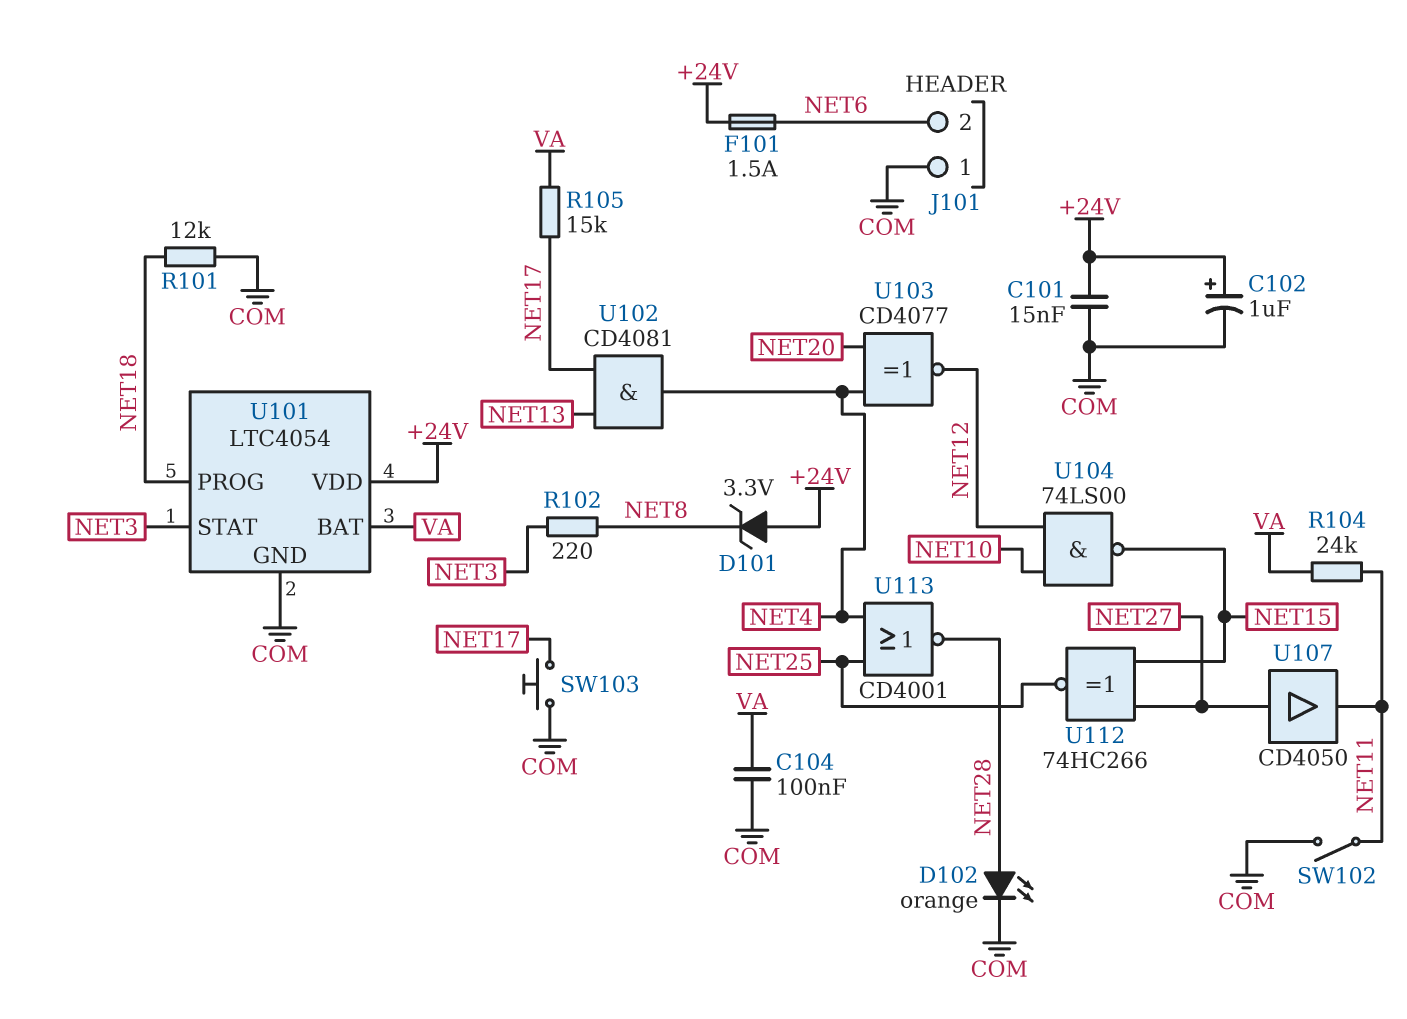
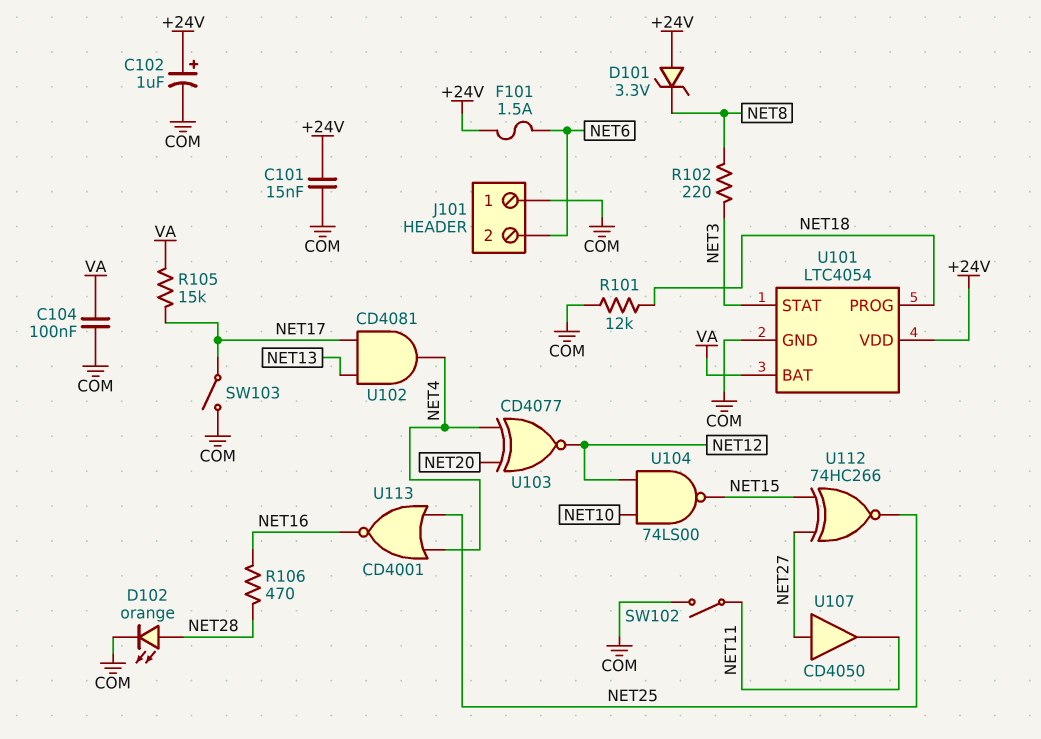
R104: 24k (NET11, VA) -> none
R106: none -> 470 (NET16, NET28)
SW103: button (COM, NET17) -> switch (COM, NET17)
U113: NOR CD4001 (in NET4, in NET25, out NET28) -> NOR CD4001 (in NET4, in NET25, out NET16)

